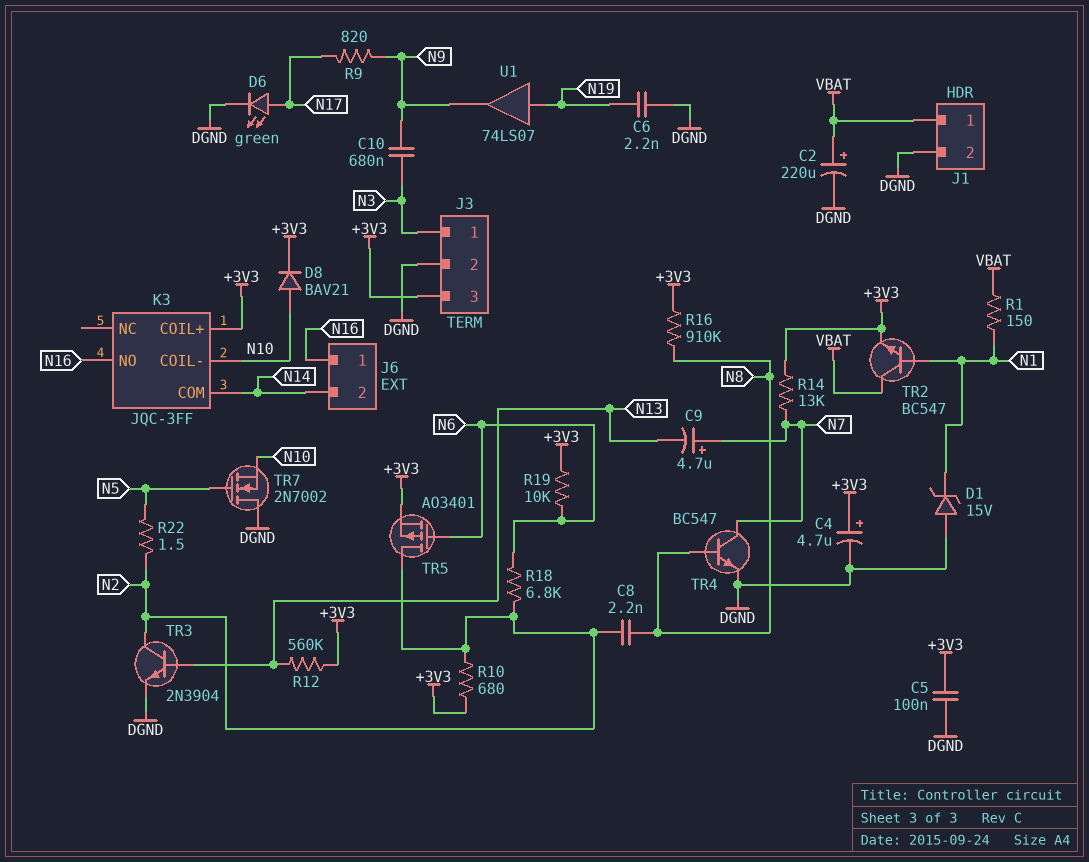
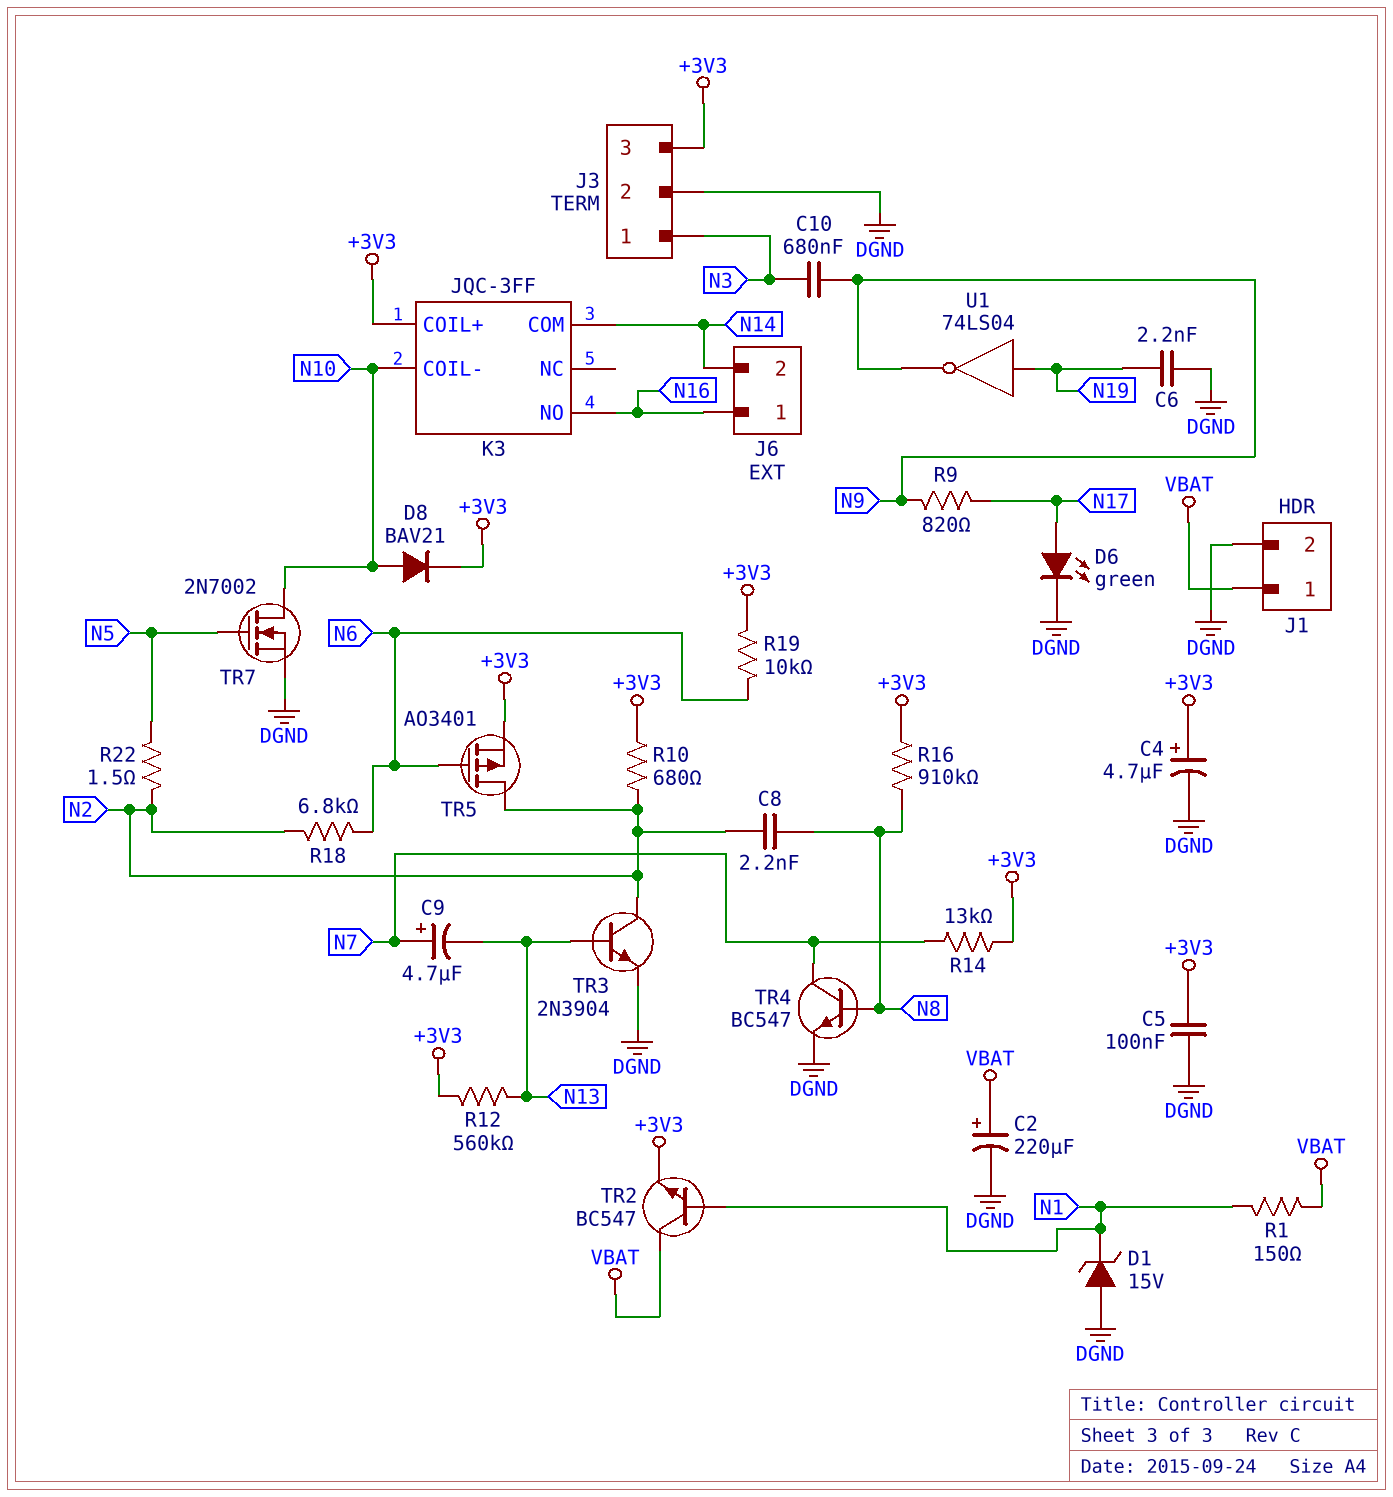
TR7: NMOS 2N7002 (G N5, D DGND, S N10) -> NMOS 2N7002 (G N5, D N10, S DGND)
U1: buffer 74LS07 (in N19, out N9) -> NOT 74LS04 (in N19, out N9)

